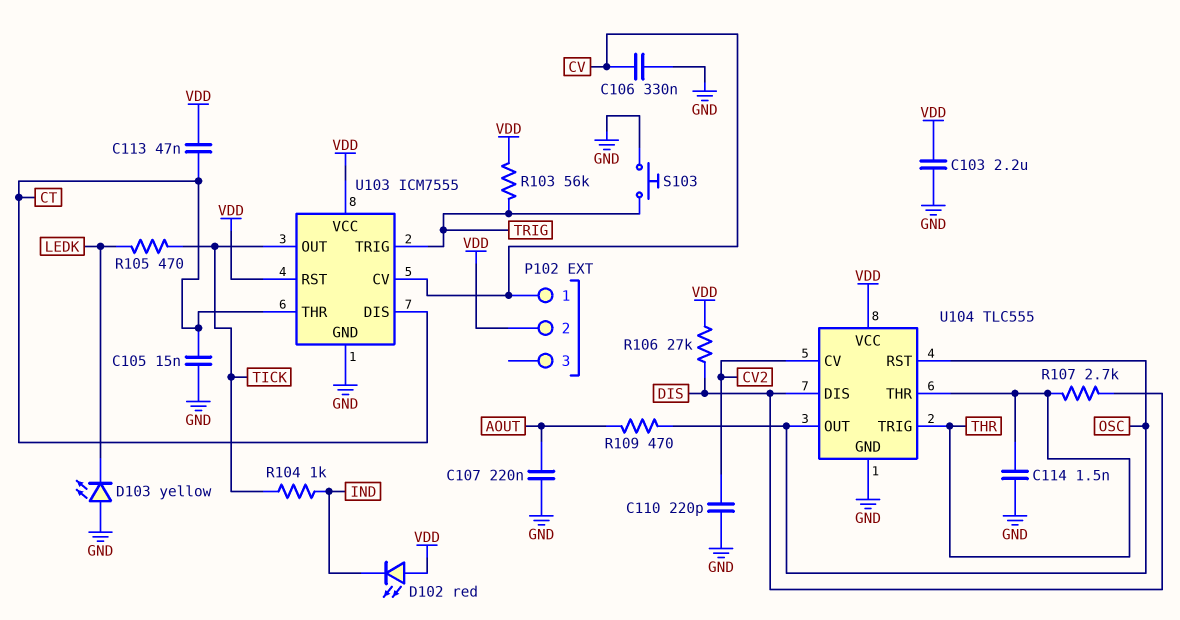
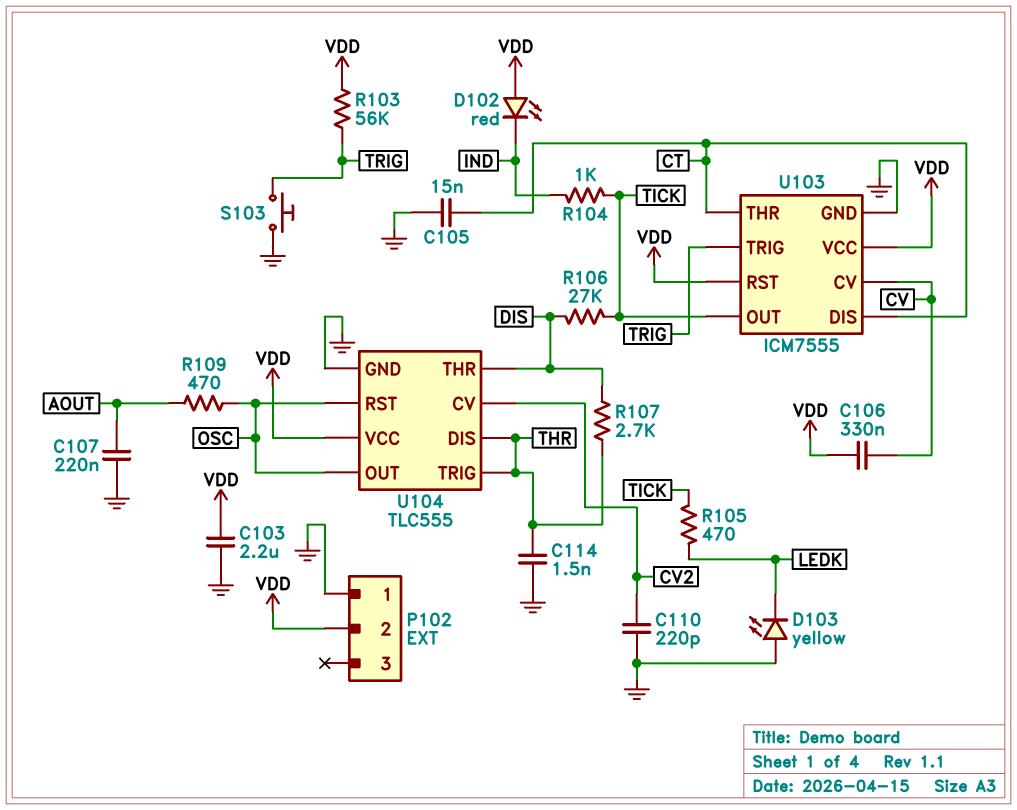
C106: 330nF (CV, GND) -> 330nF (CV, VDD)
C113: 47nF (CT, VDD) -> none
P102 pin 1: CV -> GND
R106: 27k (DIS, VDD) -> 27k (DIS, TICK)
U104 pin DIS: DIS -> THR
U104 pin THR: THR -> DIS

